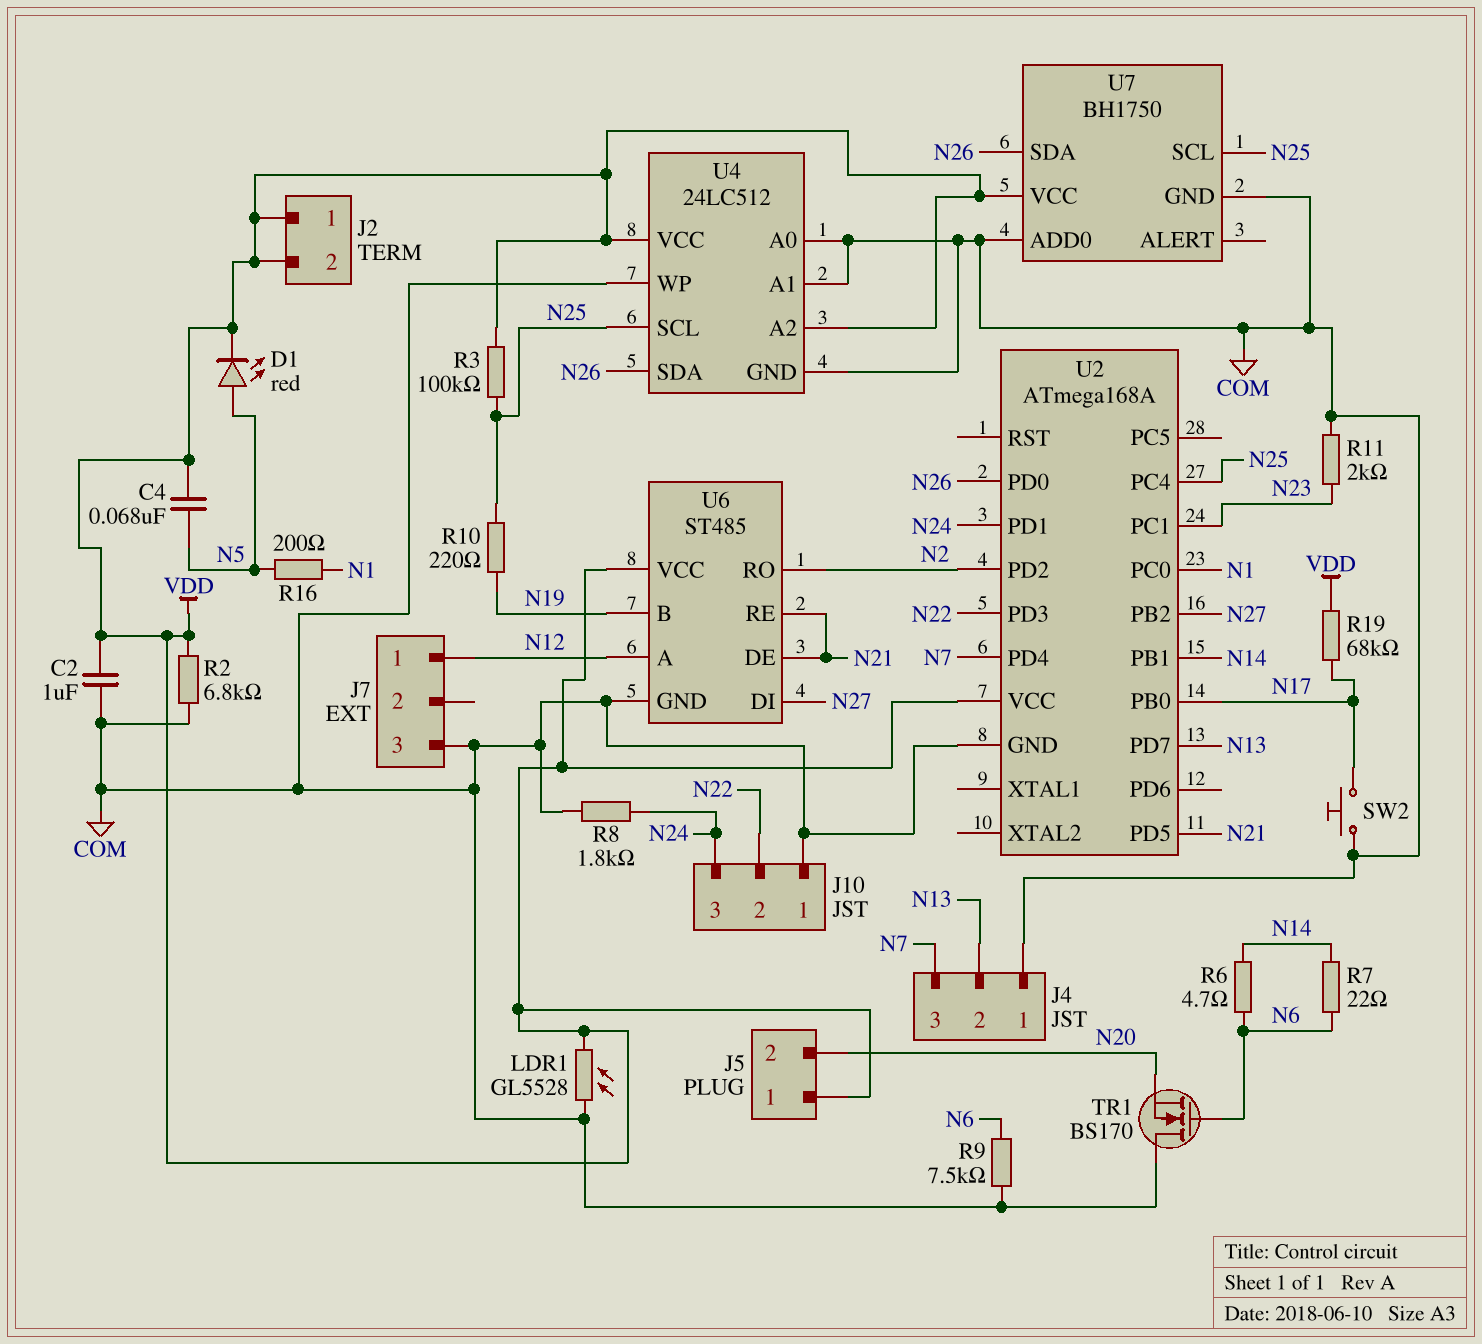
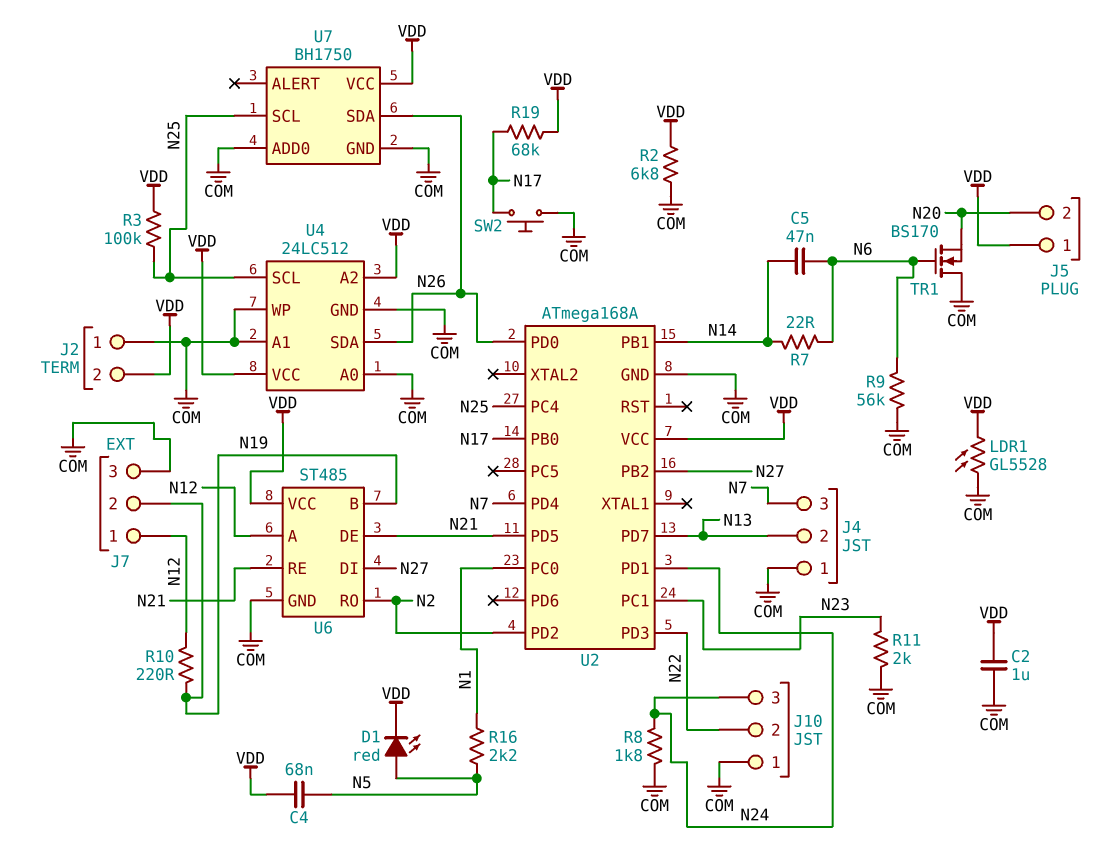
C5: none -> 47nF (N6, N14)
J2 pin 1: VDD -> COM
J7 pin 2: none -> N19
R6: 4.7 (N6, N14) -> none
R9: 7.5k (COM, N6) -> 56k (COM, N6)
R10: 220 (N19, N25) -> 220 (N12, N19)
R16: 200 (N1, N5) -> 2.2k (N1, N5)

